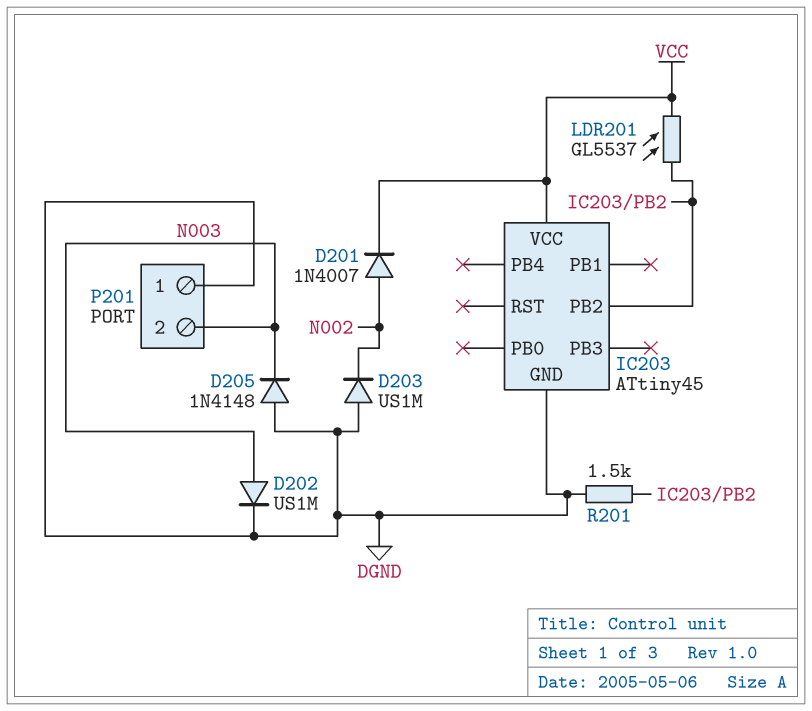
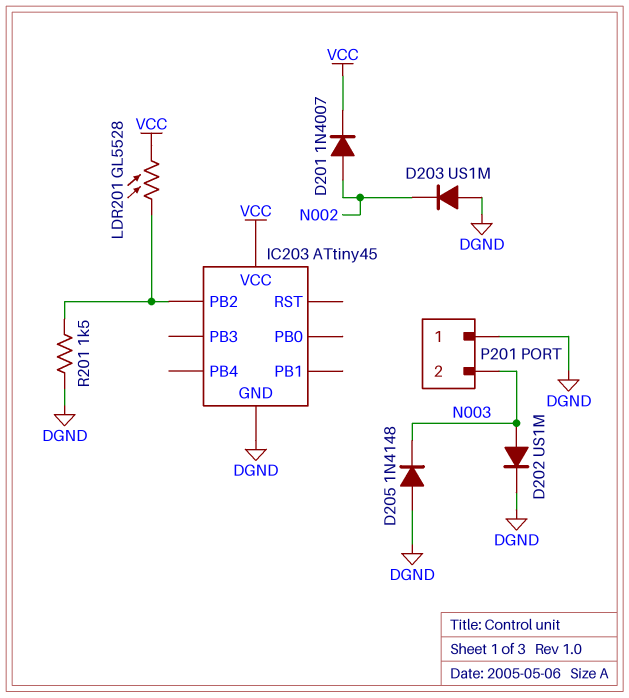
LDR201: GL5537 (IC203/PB2, VCC) -> GL5528 (IC203/PB2, VCC)

